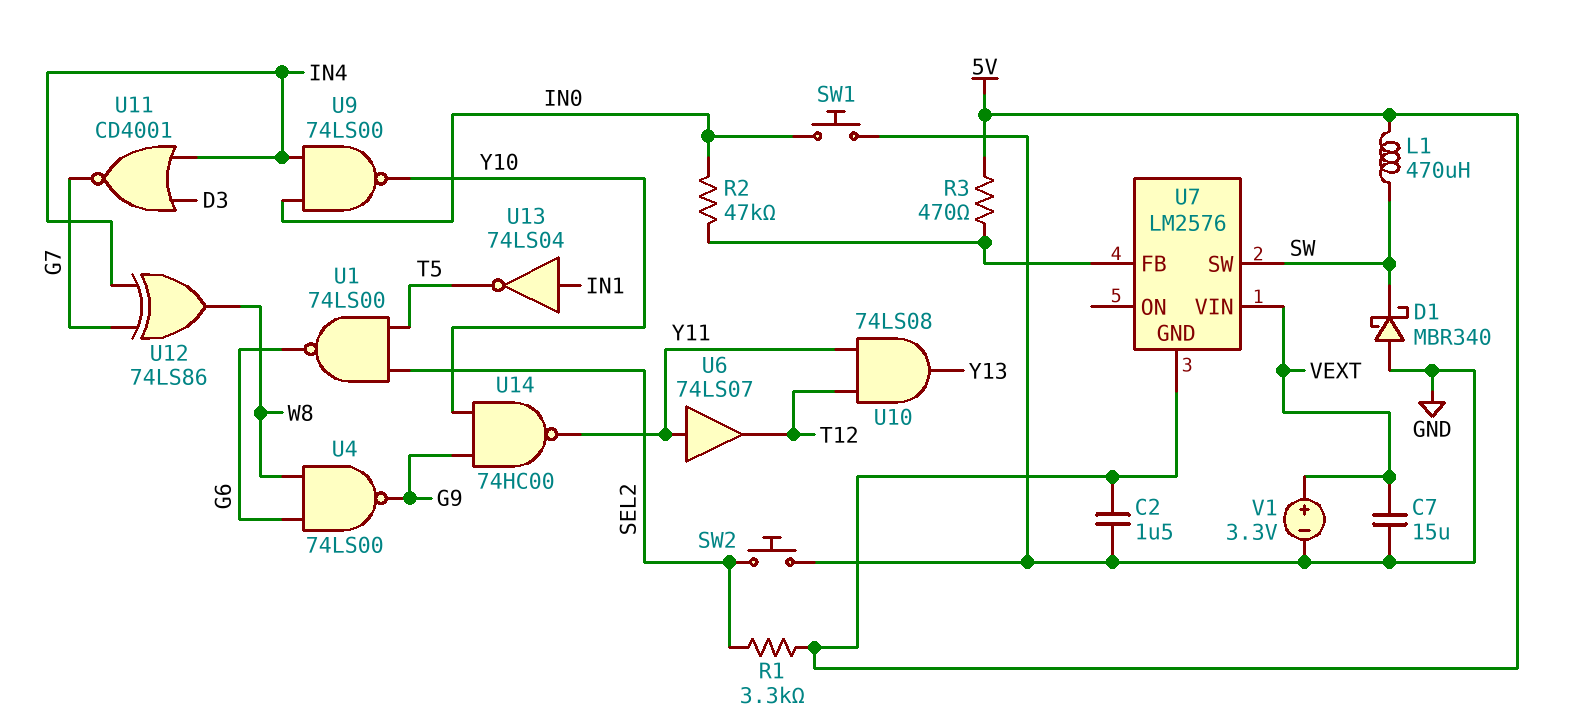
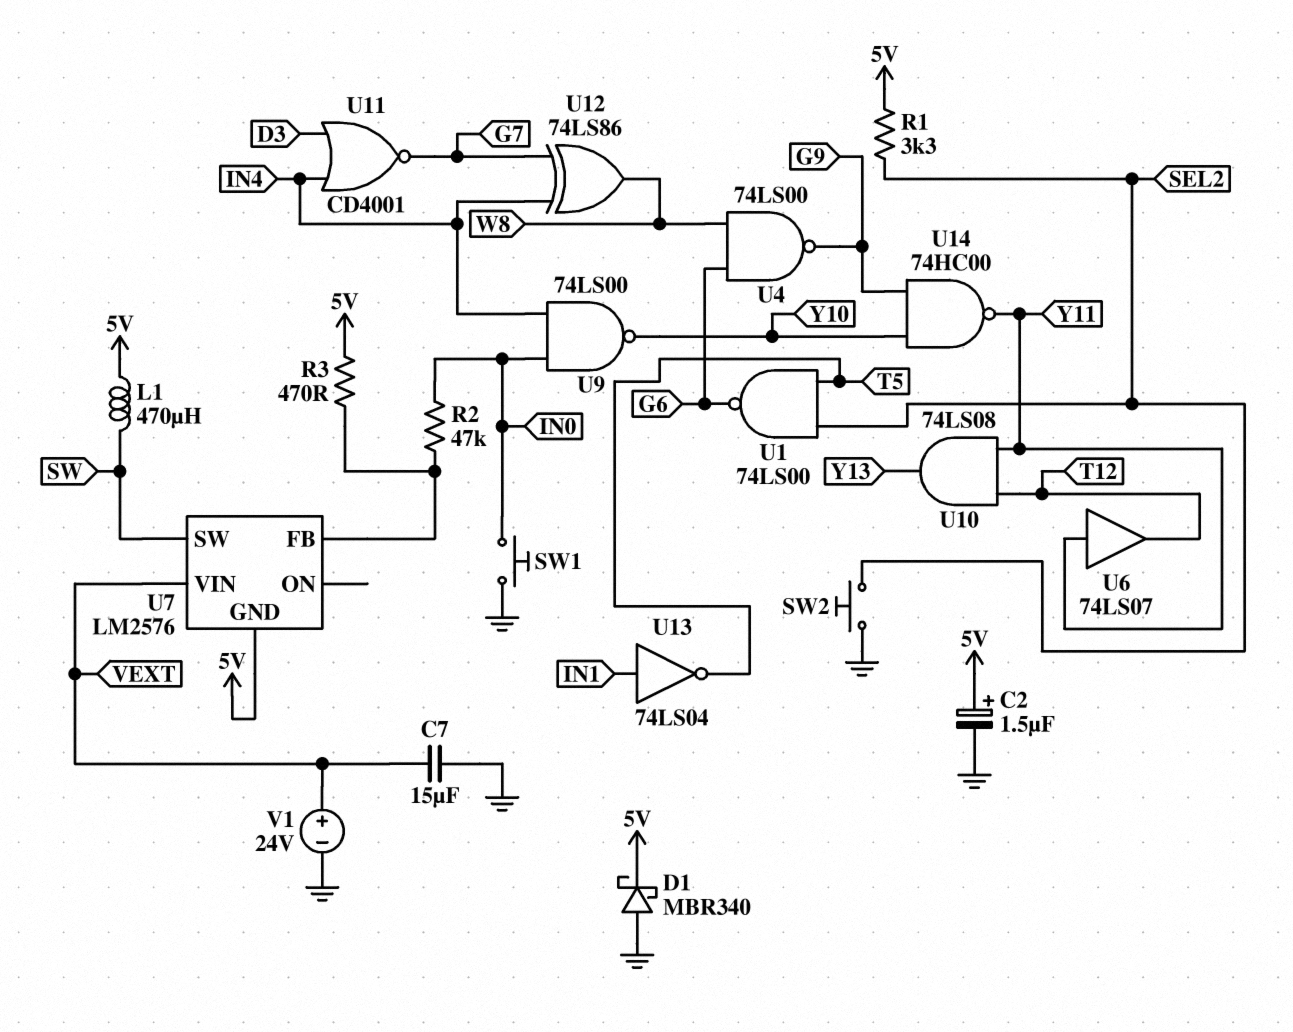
C2: 1.5uF (5V, GND) -> 1.5uF (plus 5V, minus GND)
D1: schottky MBR340 (A GND, K SW) -> schottky MBR340 (A GND, K 5V)
V1: 3.3V (plus VEXT, minus GND) -> 24V (plus VEXT, minus GND)

